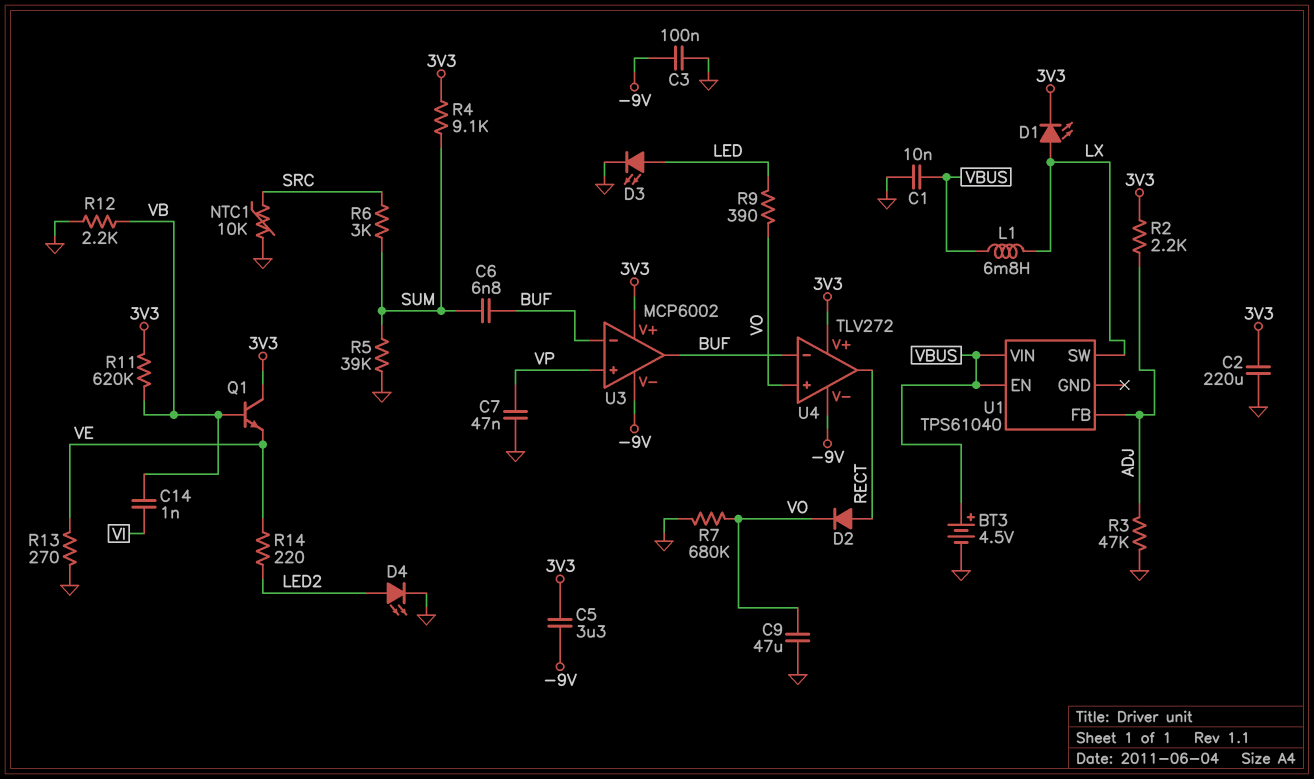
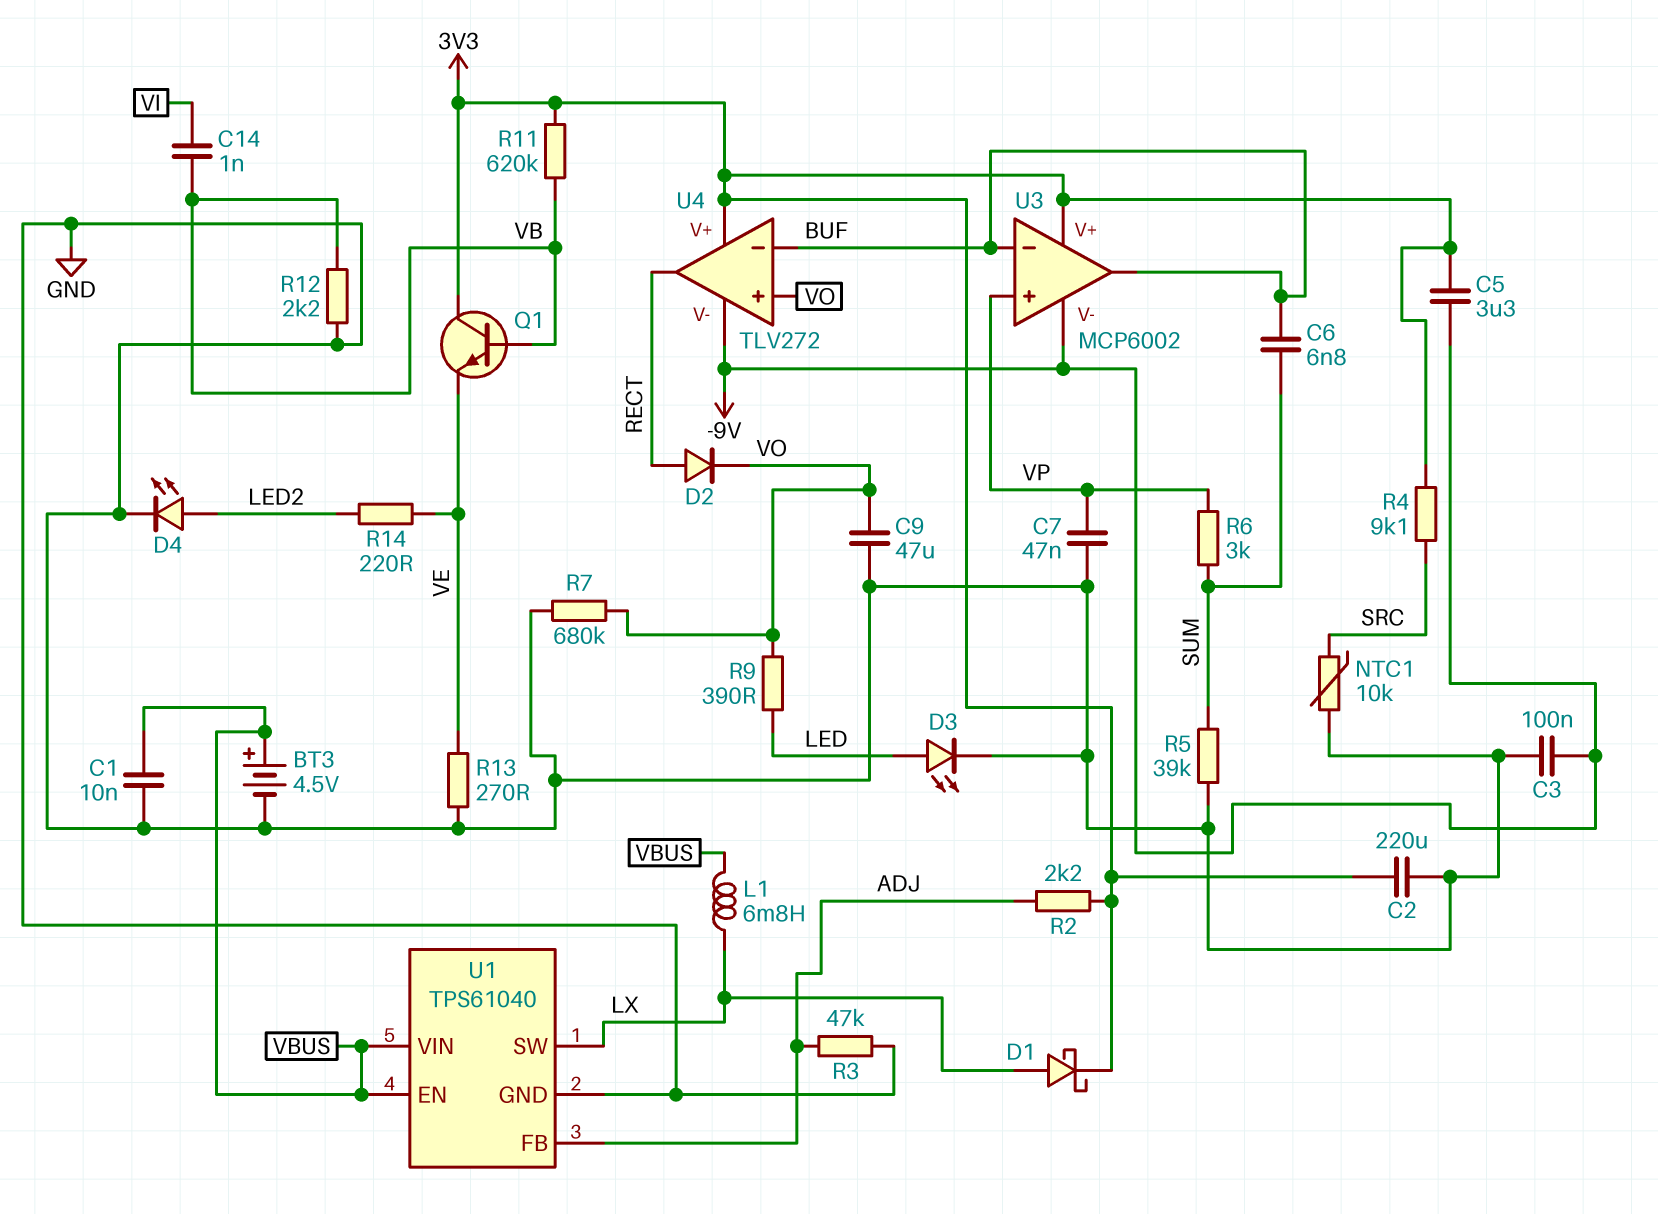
D1: LED (A LX, K 3V3) -> schottky (A LX, K 3V3)
R4: 9.1k (3V3, SUM) -> 9.1k (3V3, SRC)
R6: 3k (SRC, SUM) -> 3k (SUM, VP)
U1 pin GND: none -> GND

